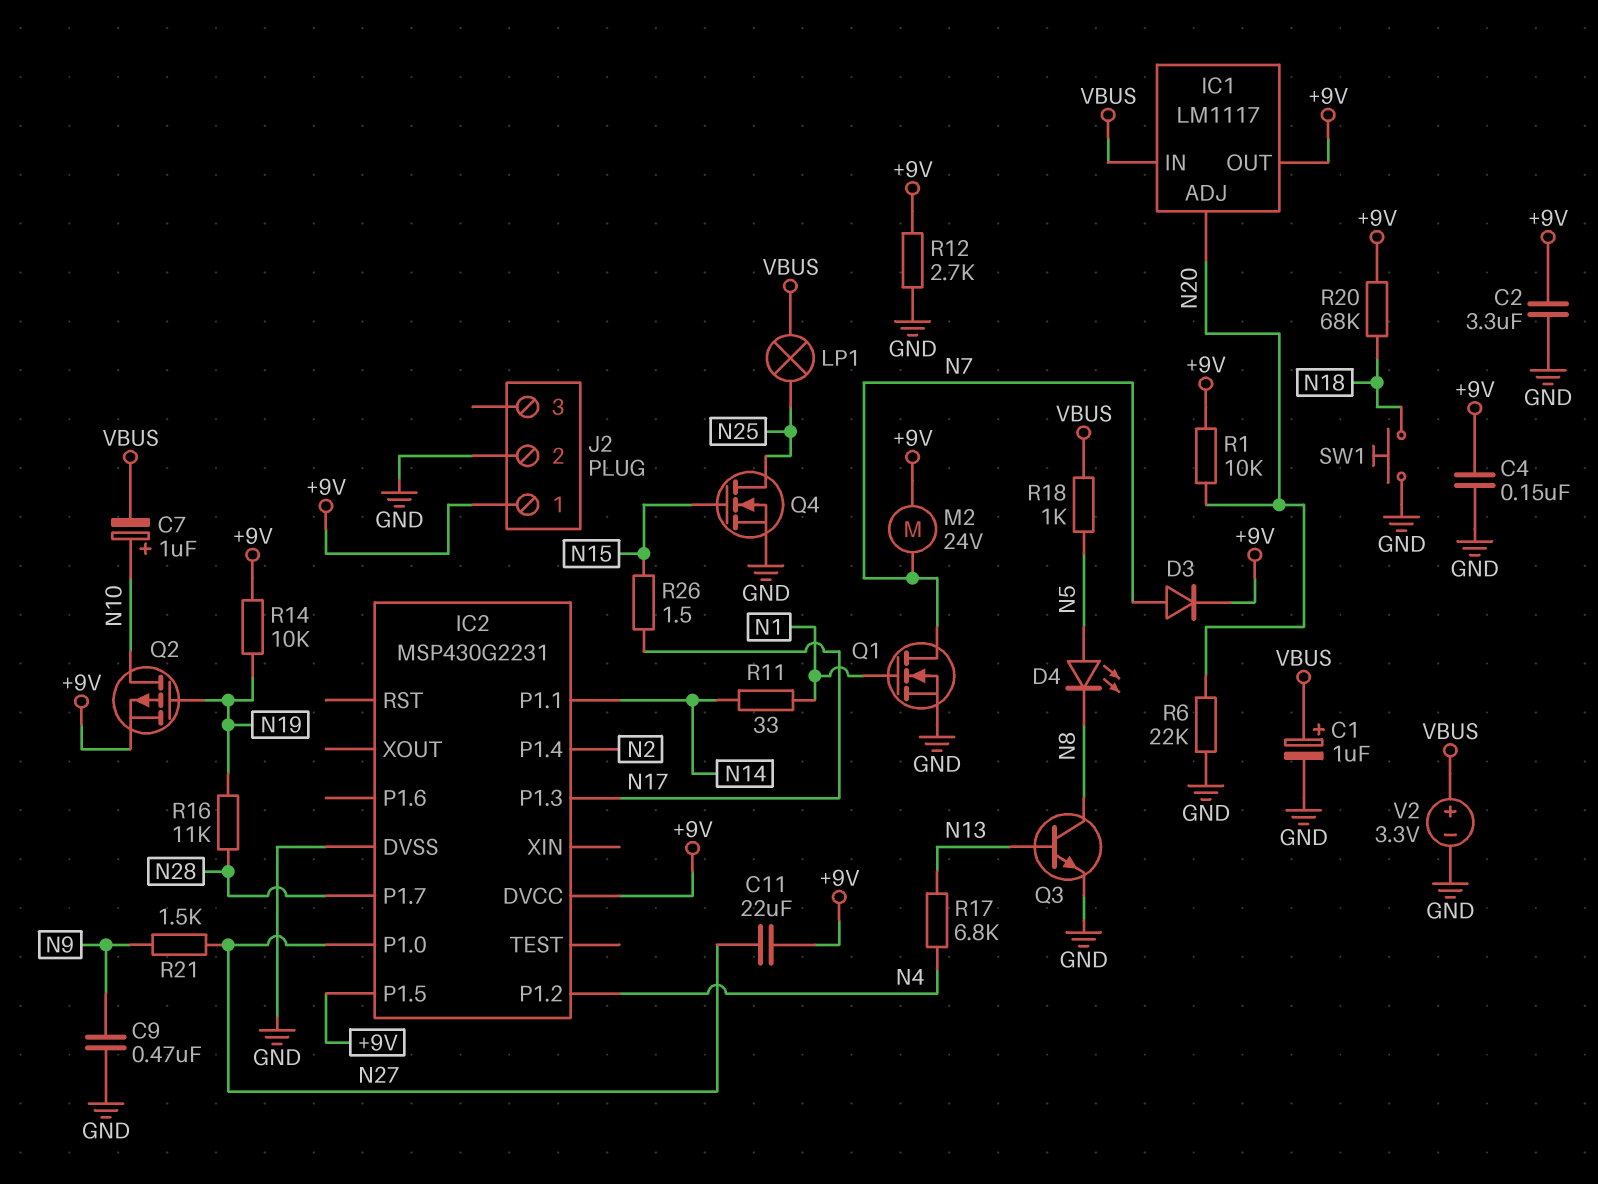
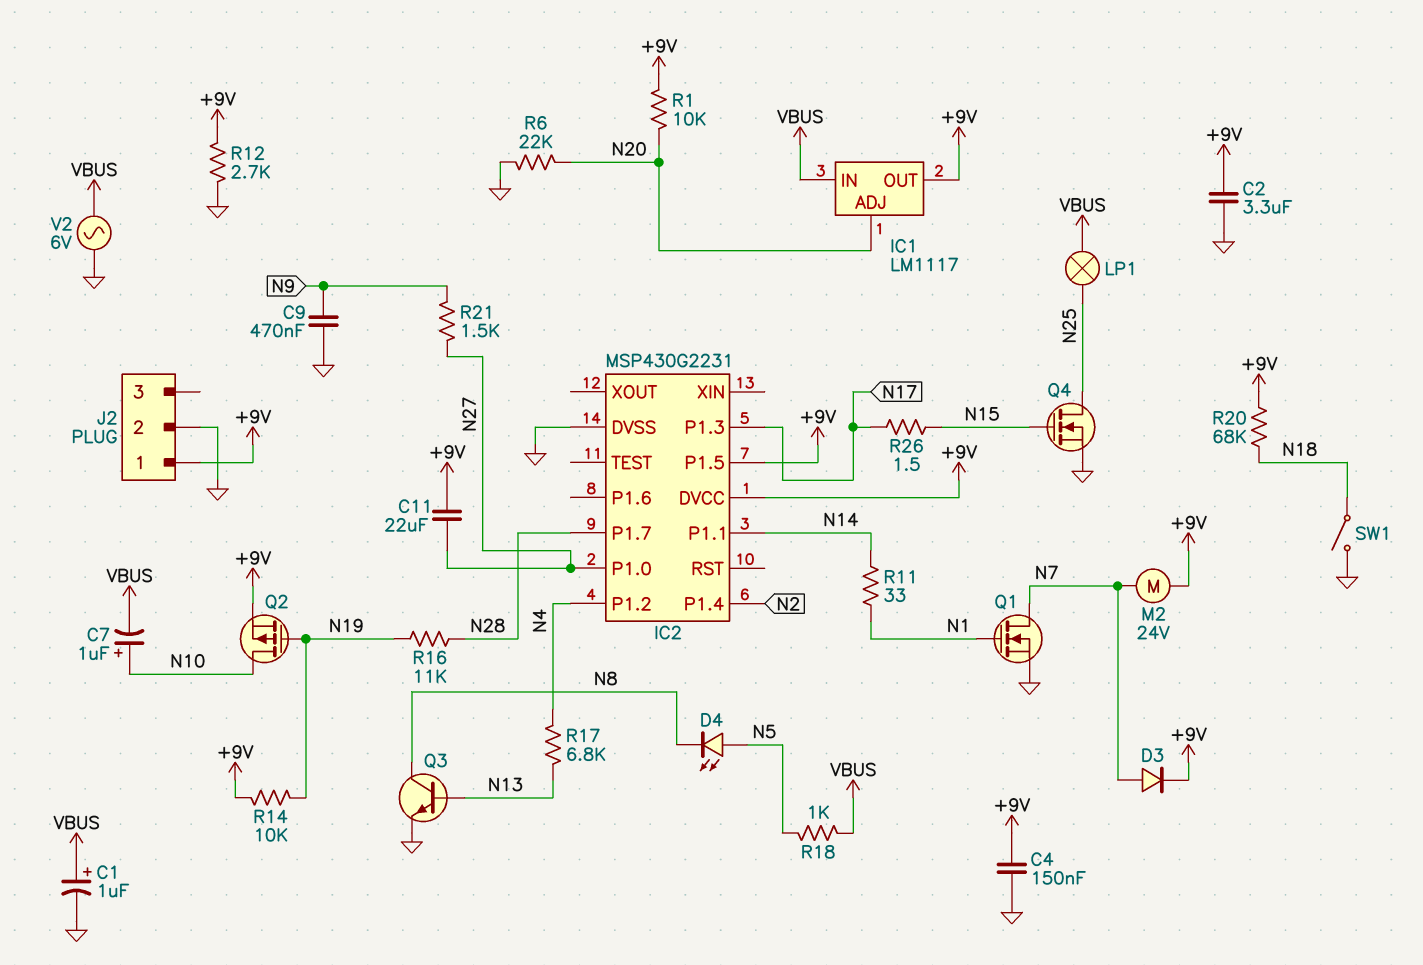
SW1: button (GND, N18) -> switch (GND, N18)
V2: 3.3V (plus VBUS, minus GND) -> AC 6V (GND, VBUS)

